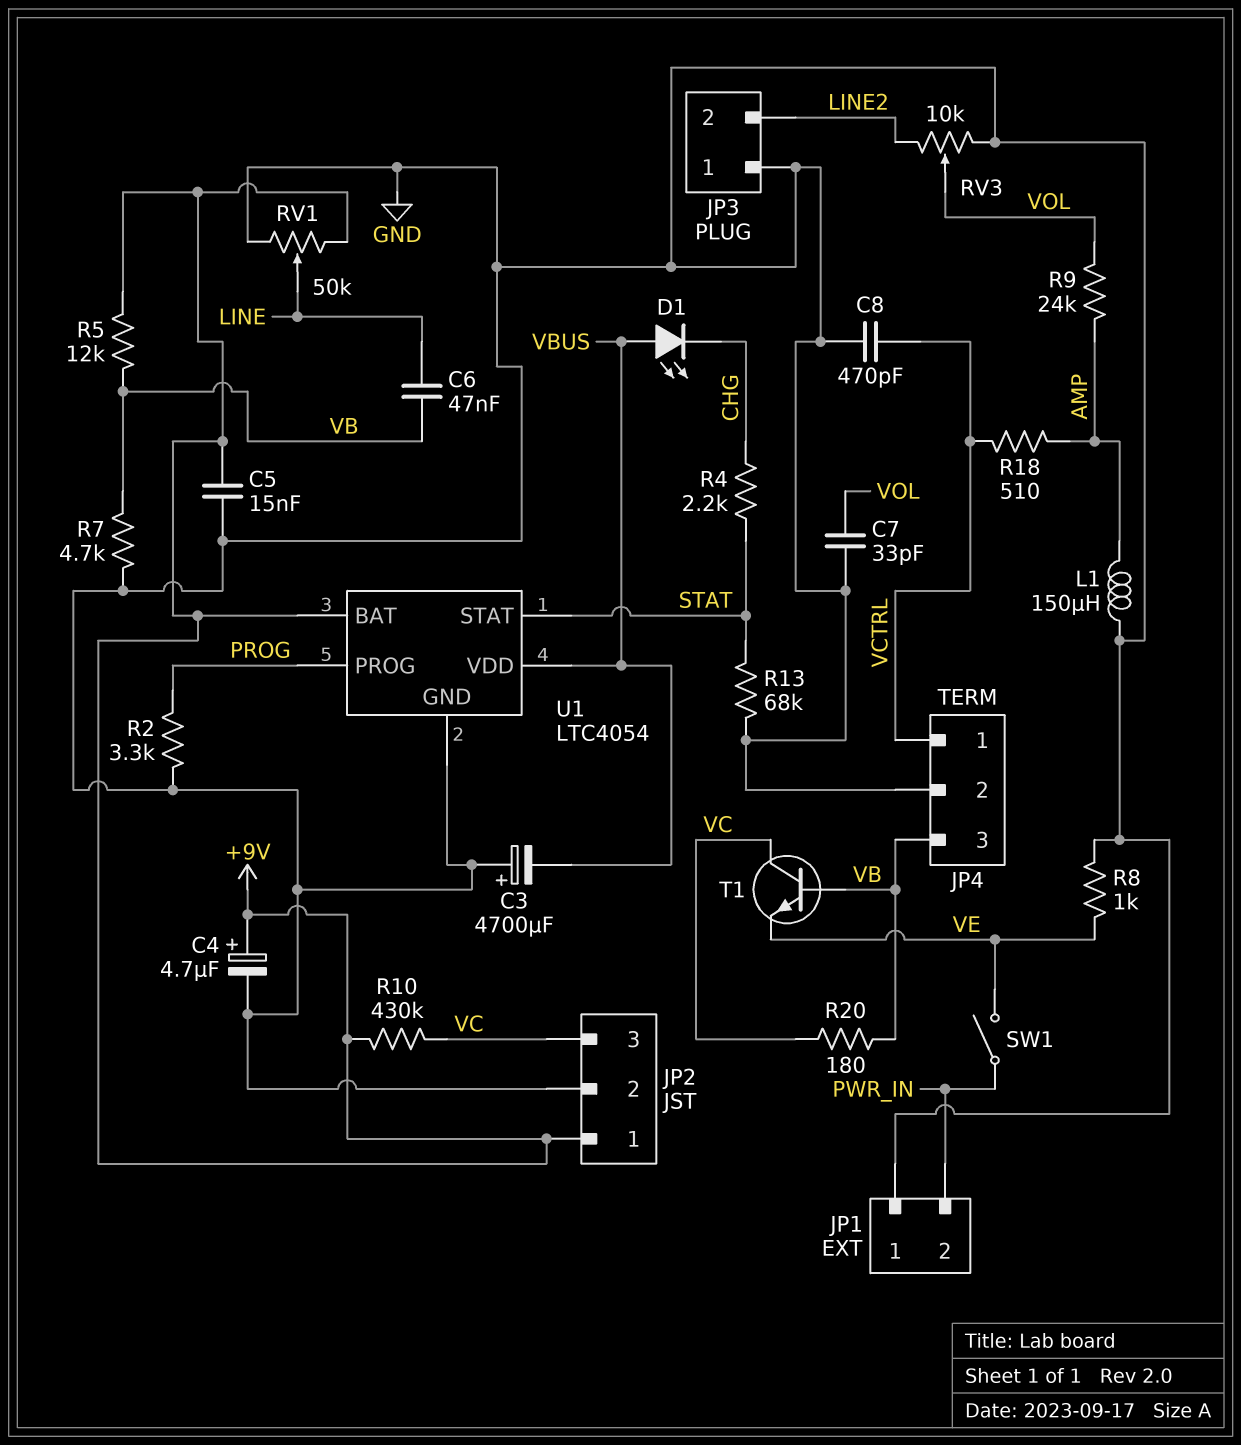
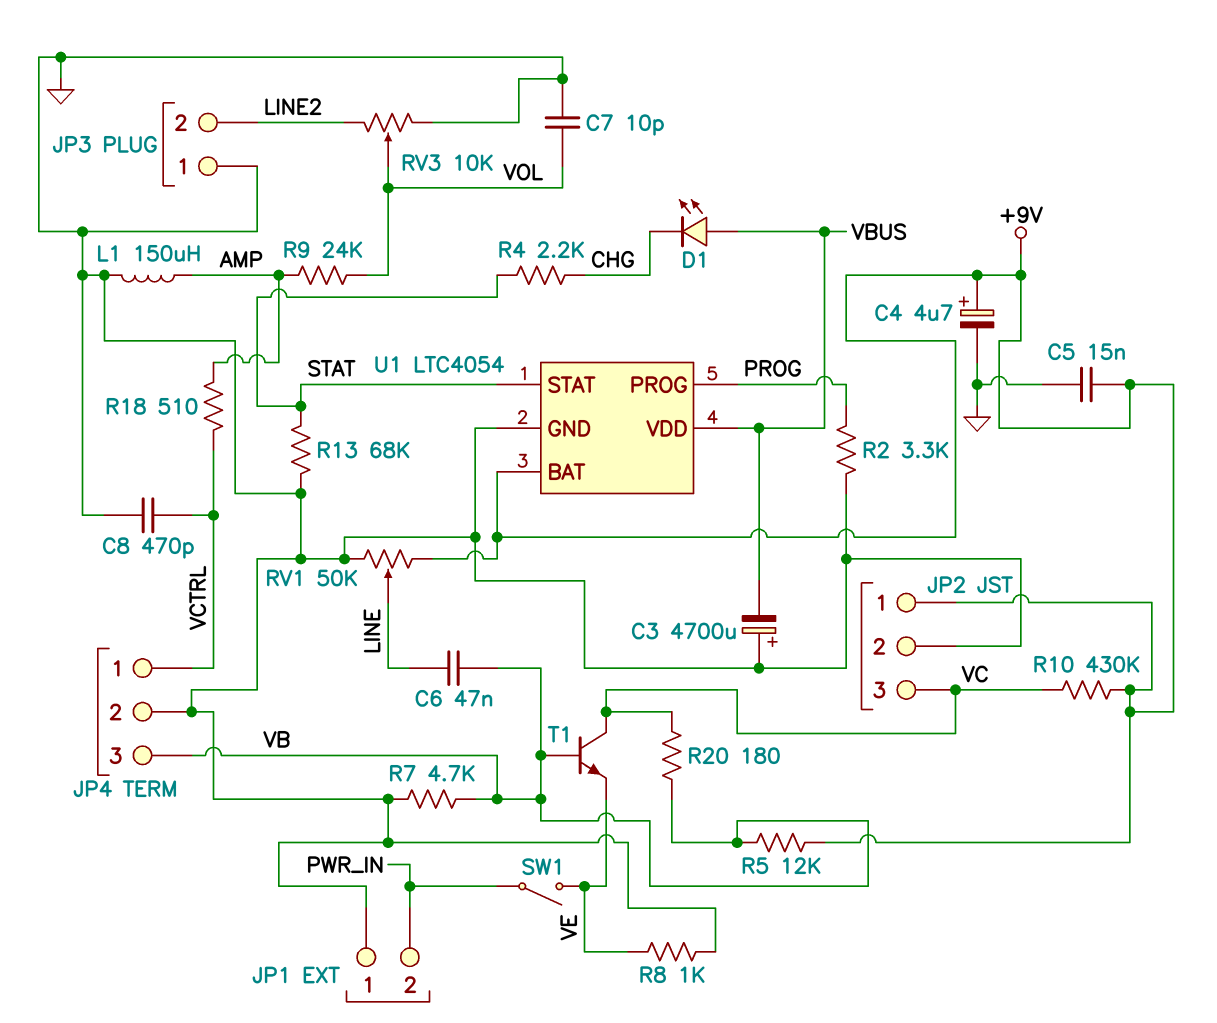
C7: 33pF (GND, VOL) -> 10pF (GND, VOL)

